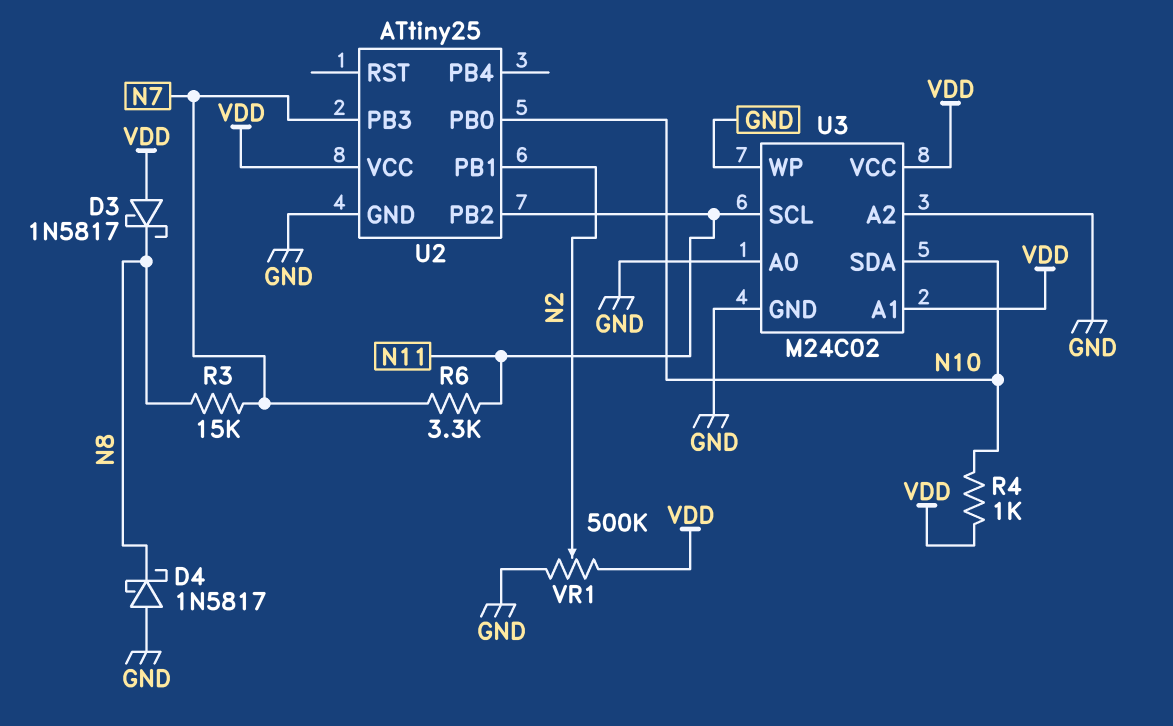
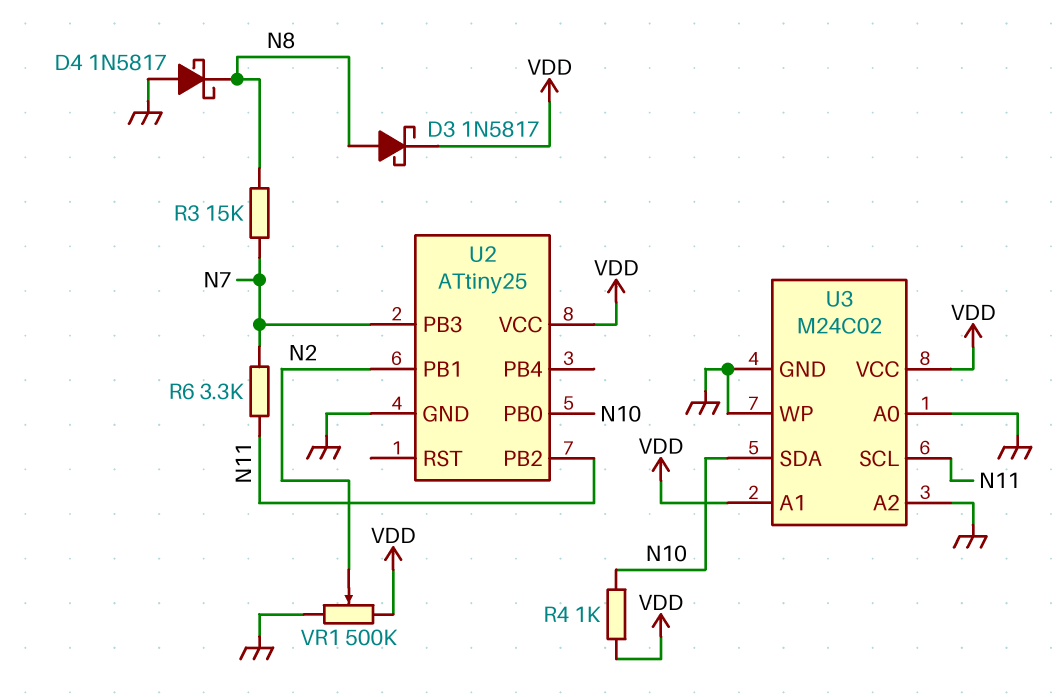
D3: schottky 1N5817 (A VDD, K N8) -> schottky 1N5817 (A N8, K VDD)

